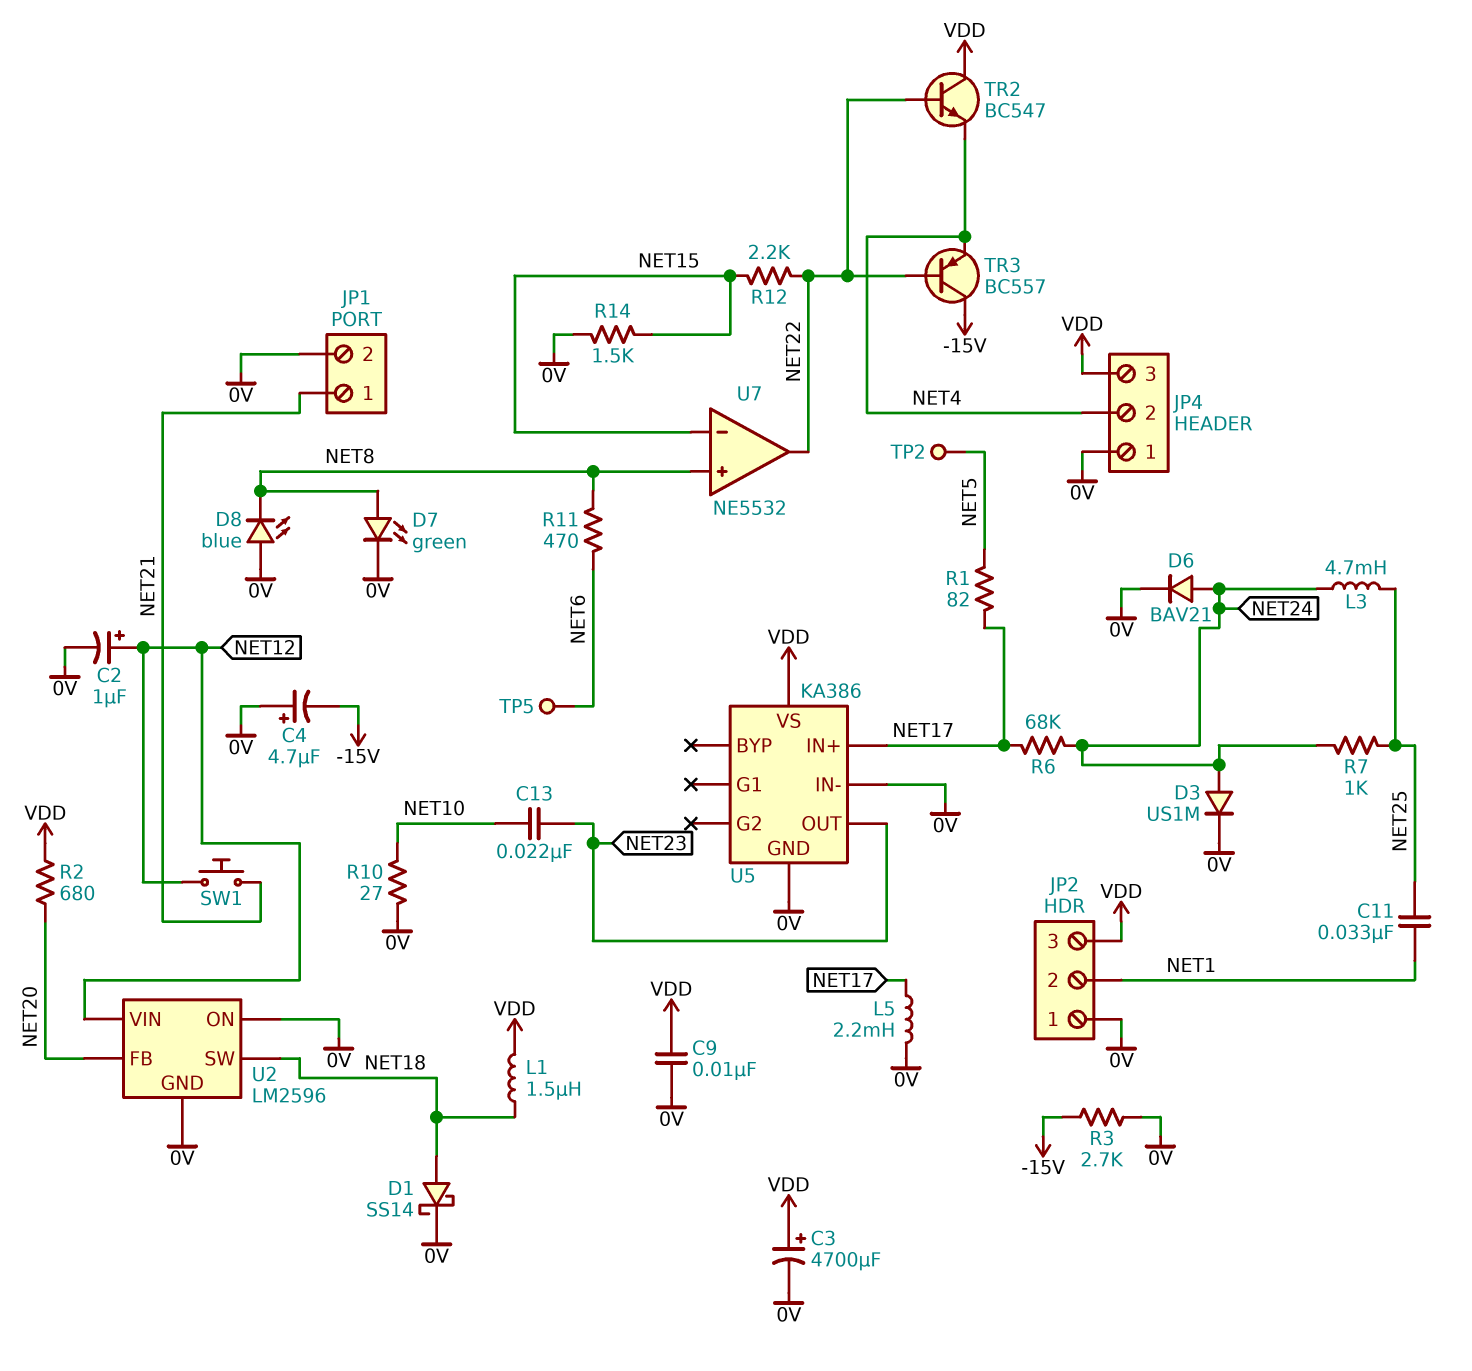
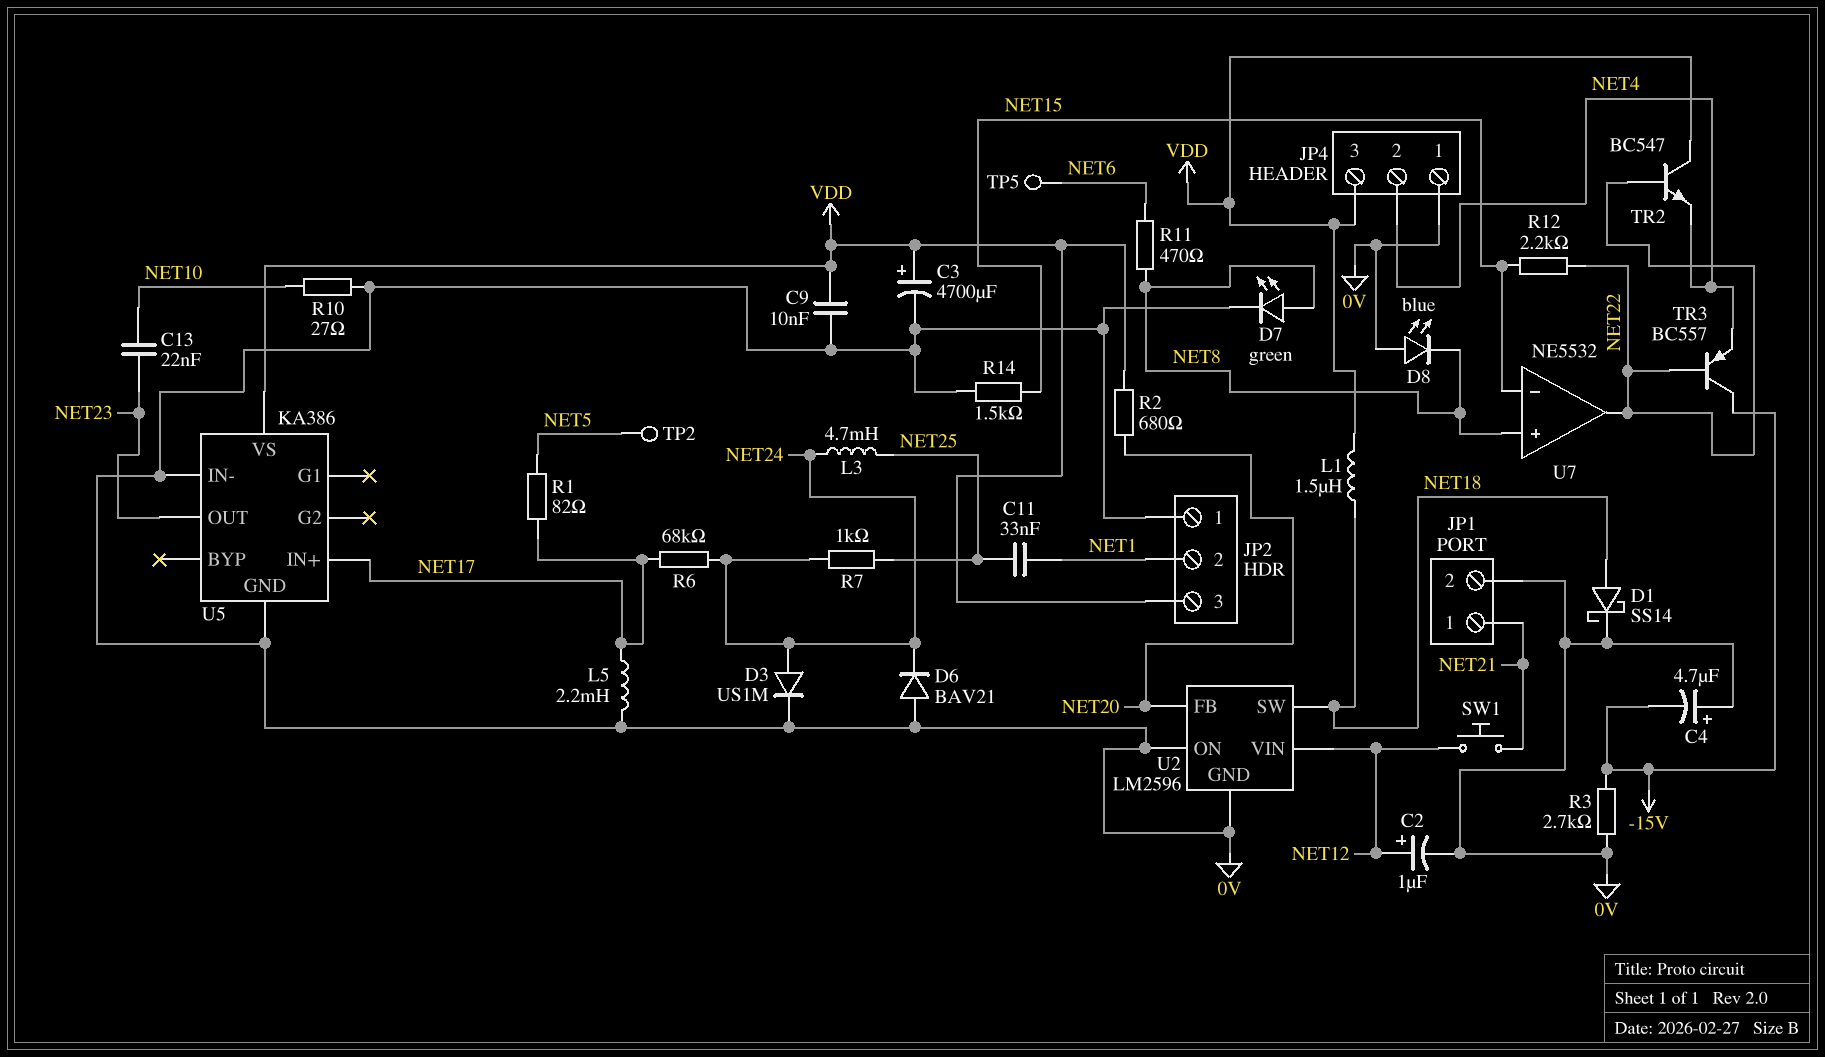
D6: diode BAV21 (A NET24, K 0V) -> diode BAV21 (A 0V, K NET24)

